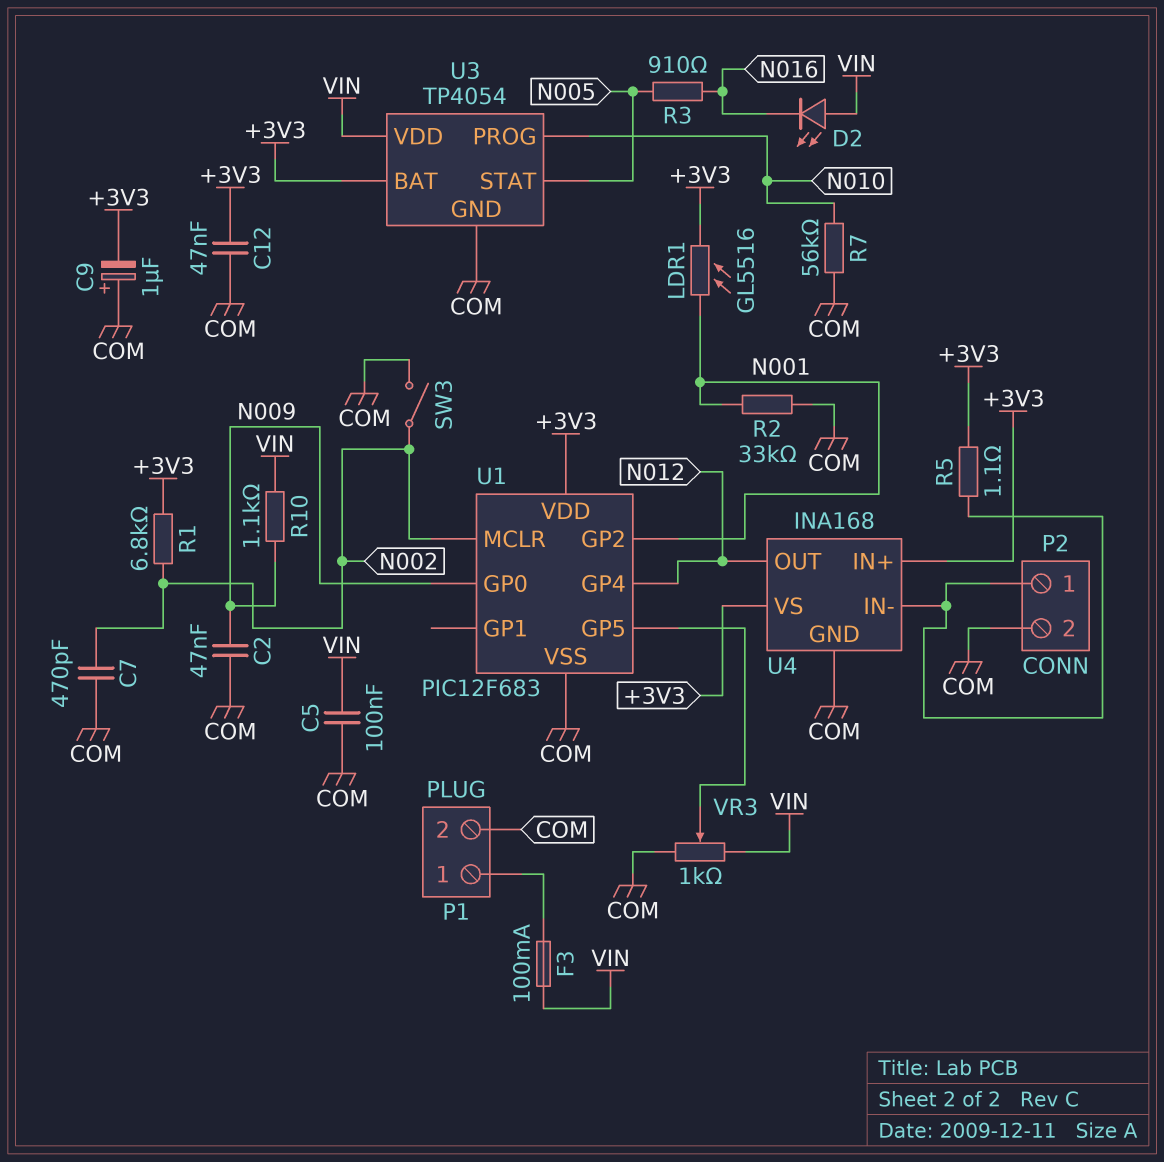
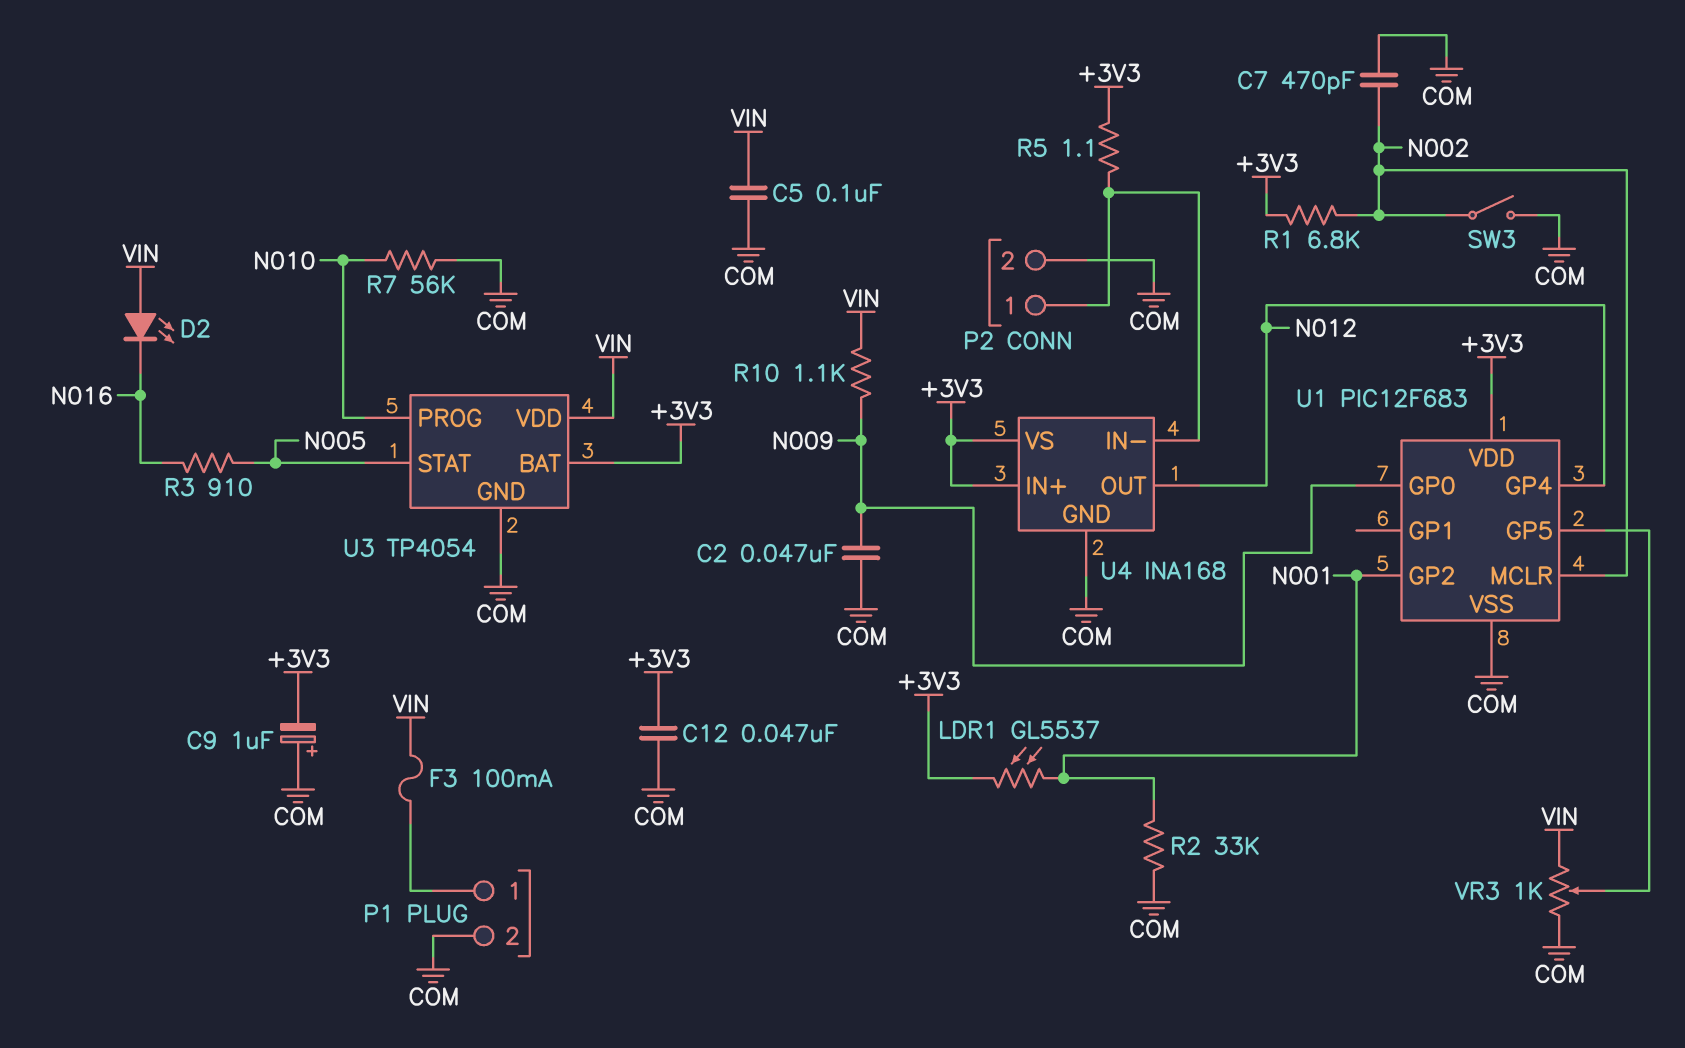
LDR1: GL5516 (+3V3, N001) -> GL5537 (+3V3, N001)

